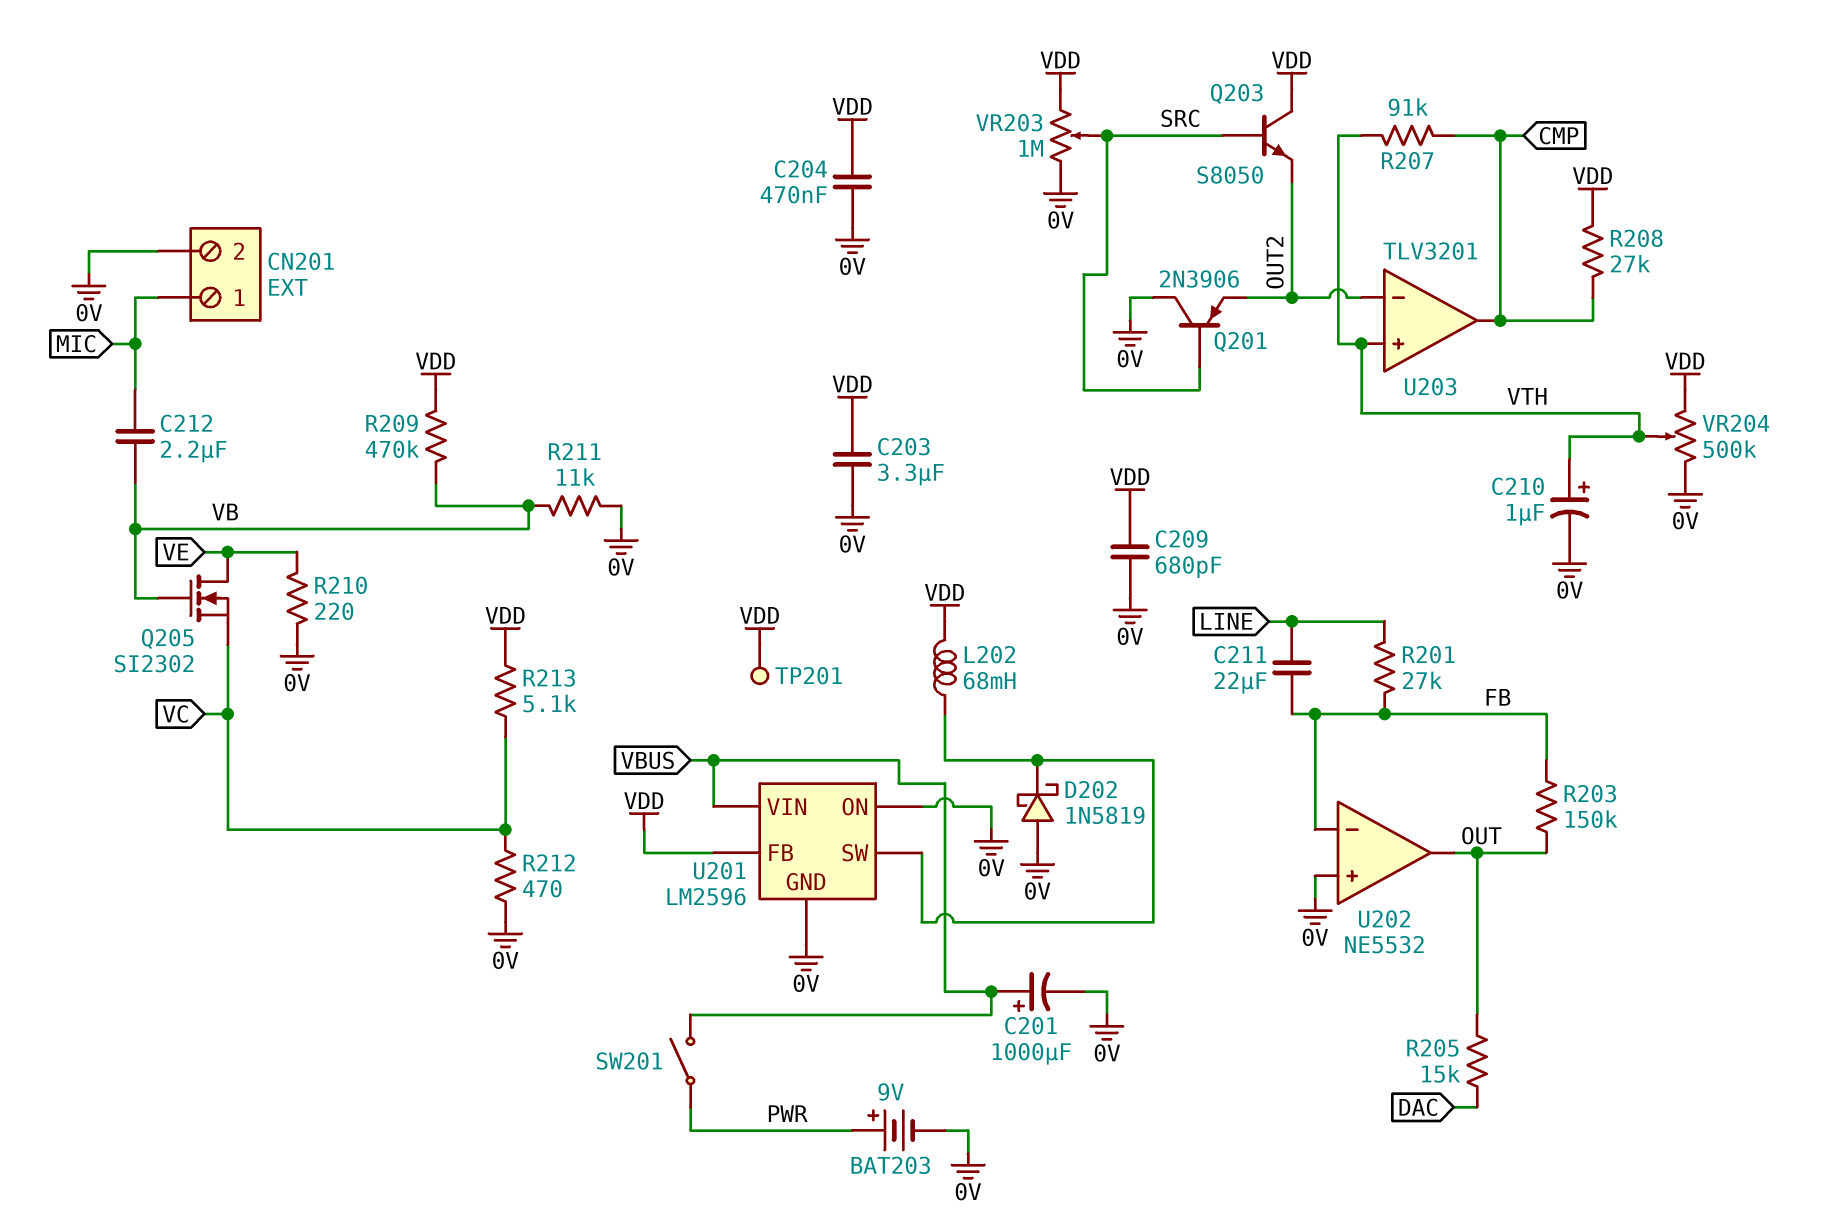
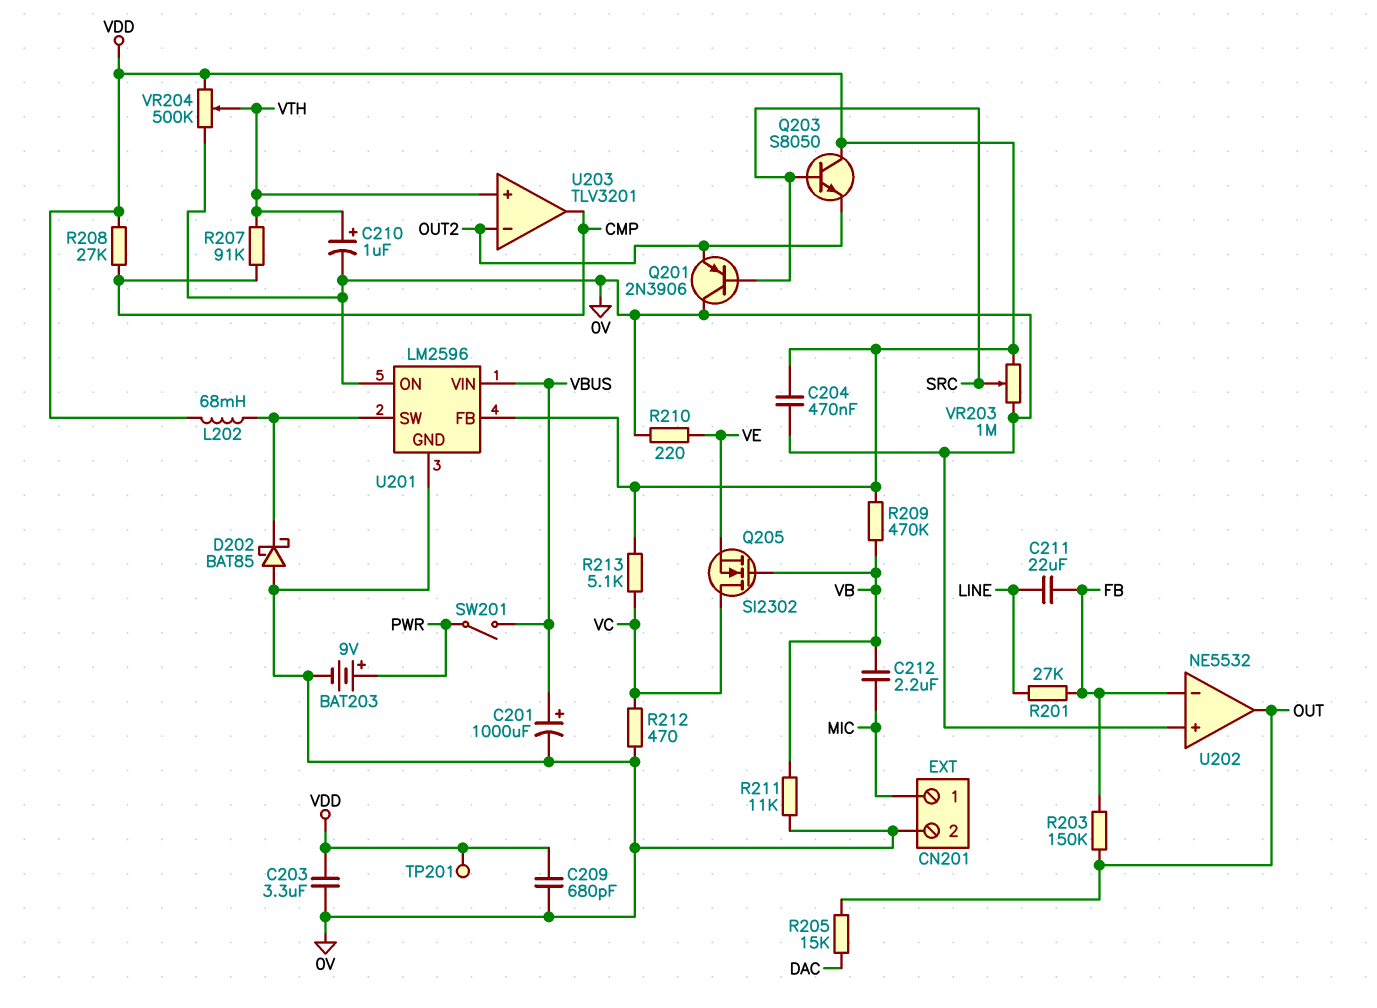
D202: schottky 1N5819 (A 0V, K U201/SW) -> schottky BAT85 (A 0V, K U201/SW)
Q205: NMOS SI2302 (G VB, D VE, S VC) -> NMOS SI2302 (G VB, D VC, S VE)

